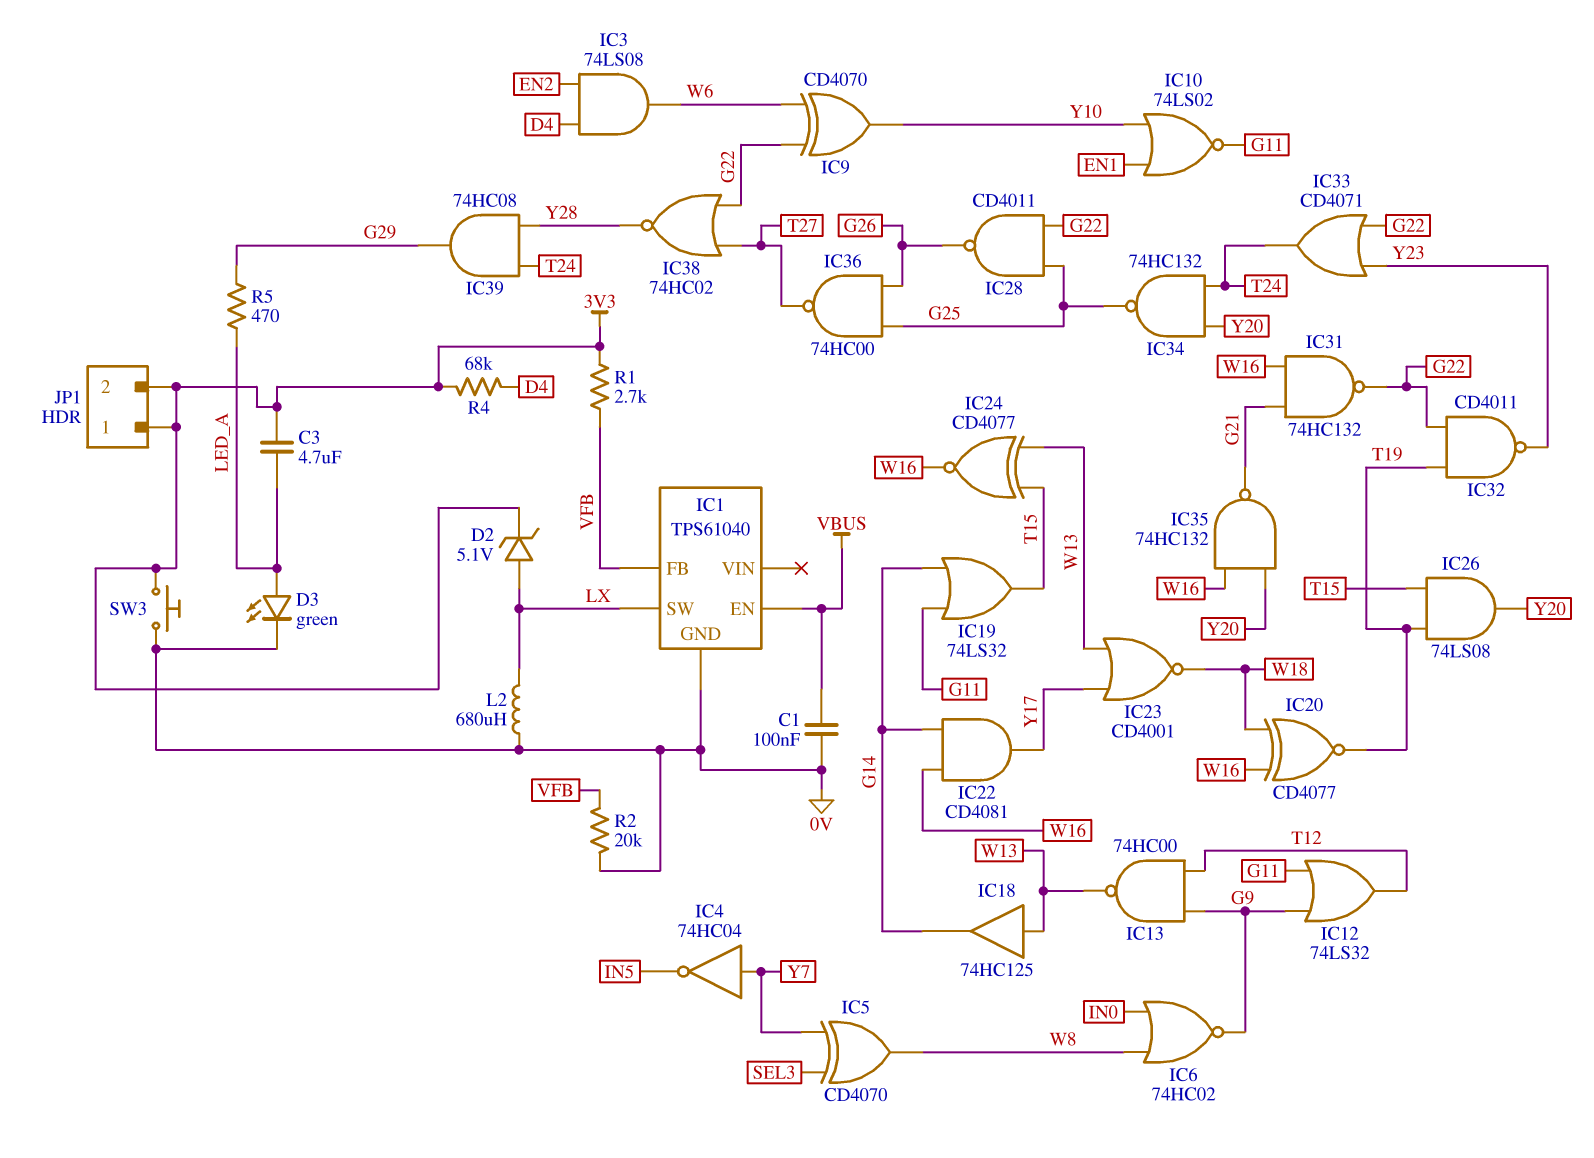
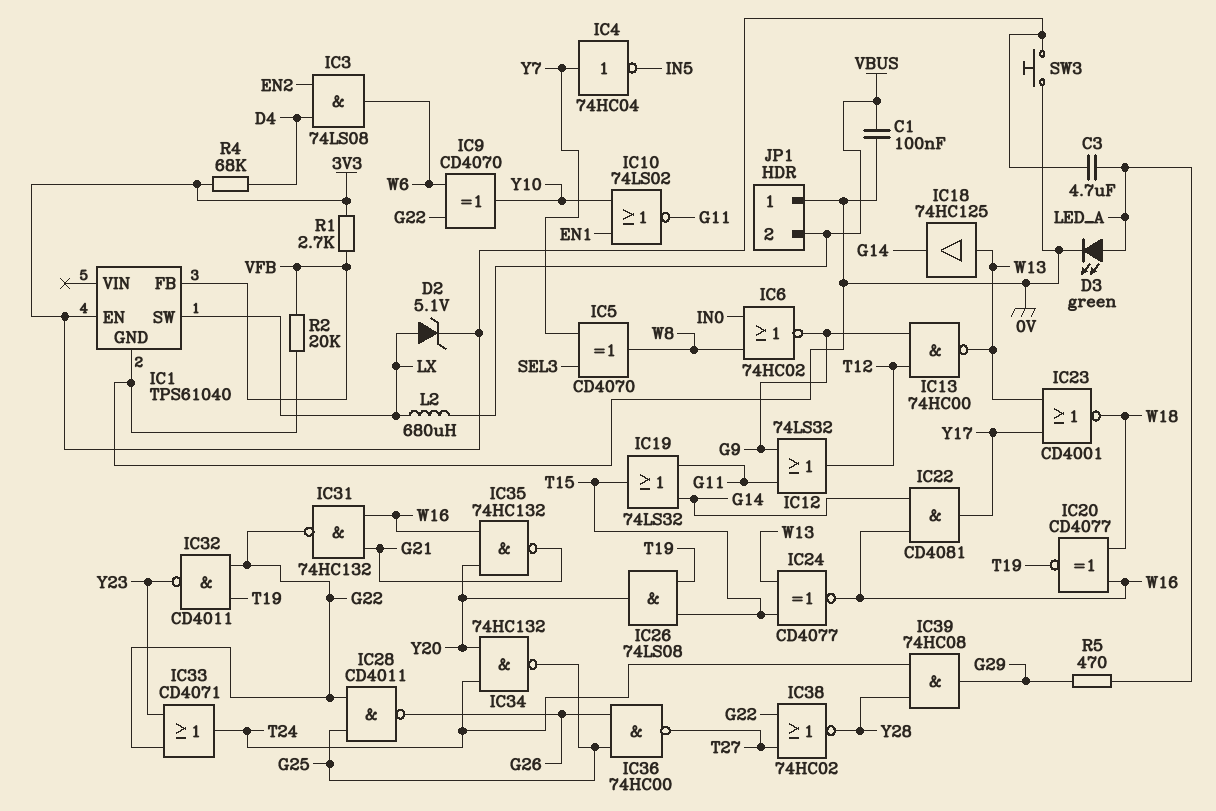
IC1 pin EN: VBUS -> 3V3
JP1 pin 1: 3V3 -> 0V
JP1 pin 2: 3V3 -> VBUS
L2: 680uH (0V, LX) -> 680uH (LX, VBUS)

